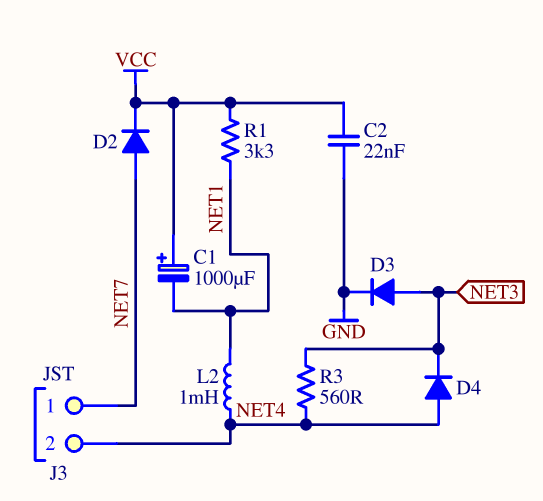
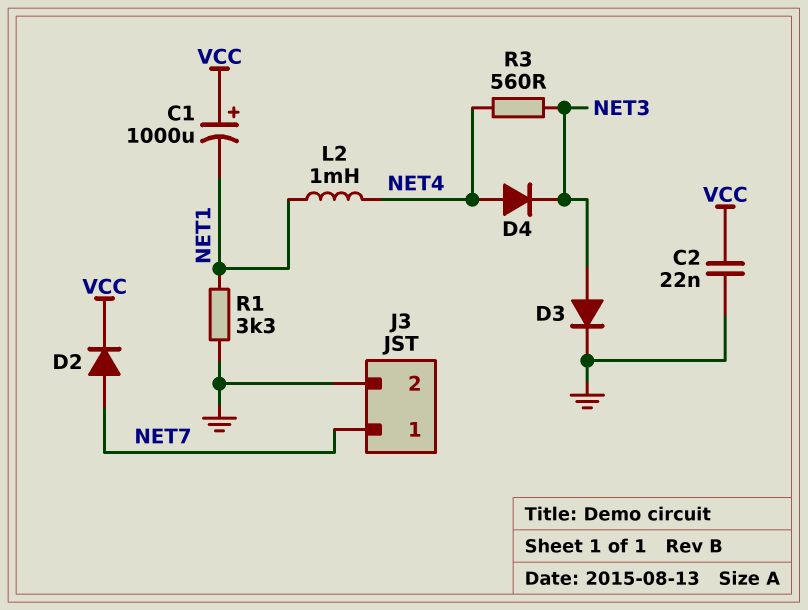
J3 pin 2: NET4 -> GND
R1: 3.3k (NET1, VCC) -> 3.3k (GND, NET1)

